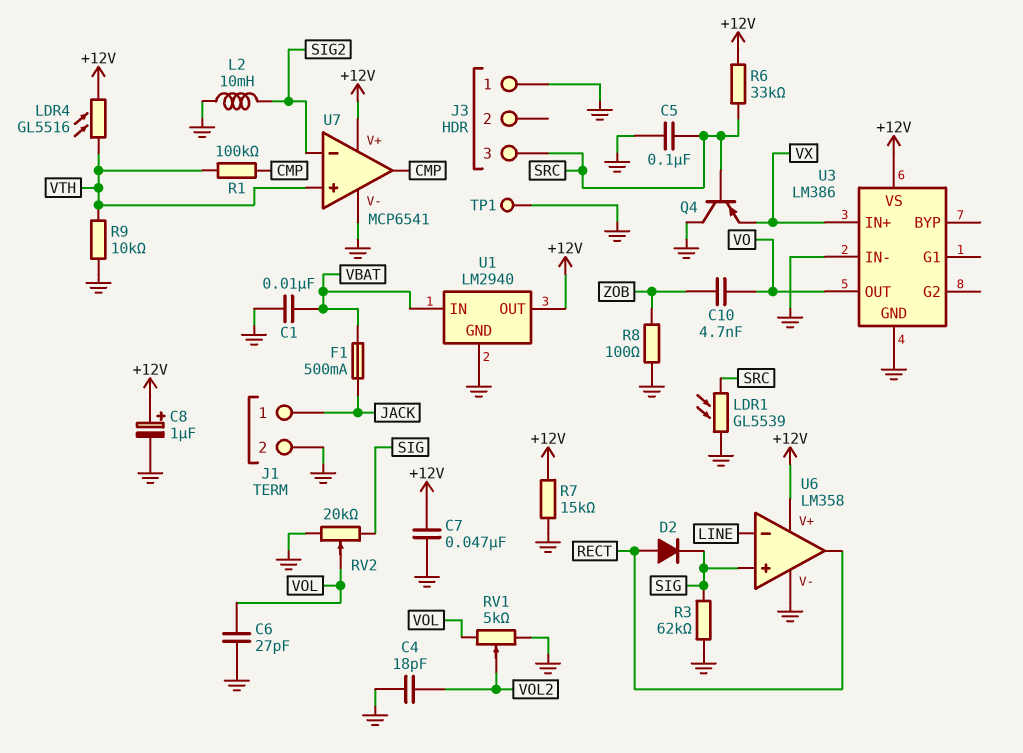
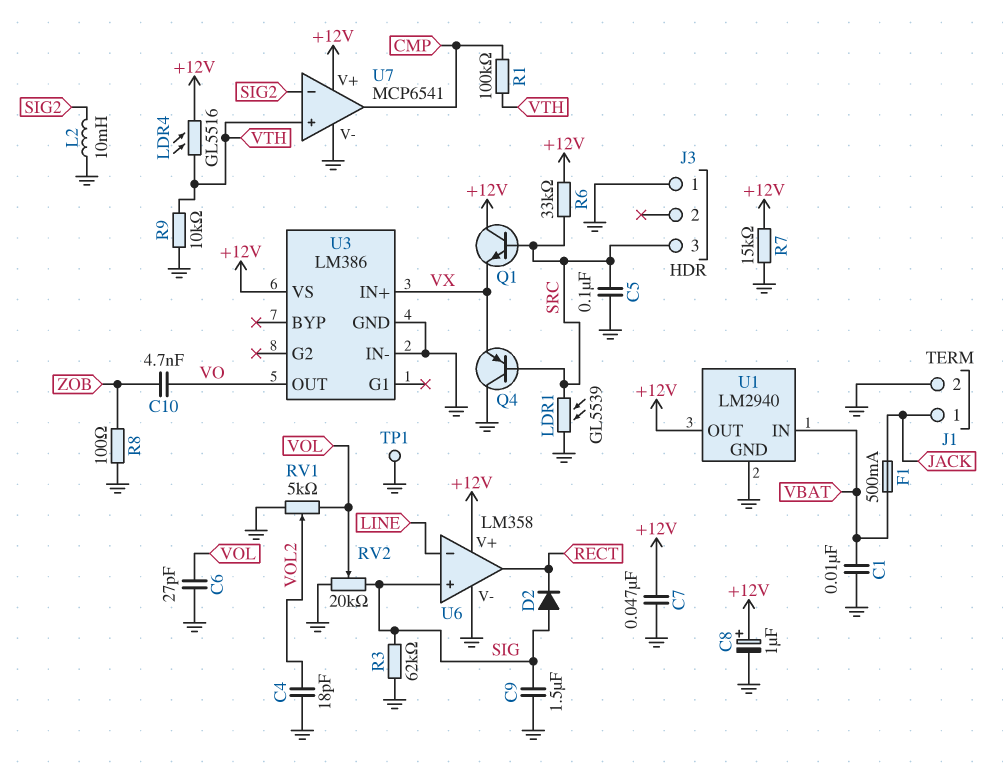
C9: none -> 1.5uF (GND, SIG)
D2: diode (A RECT, K SIG) -> diode (A SIG, K RECT)
Q1: none -> NPN (B SRC, C +12V, E VX)

